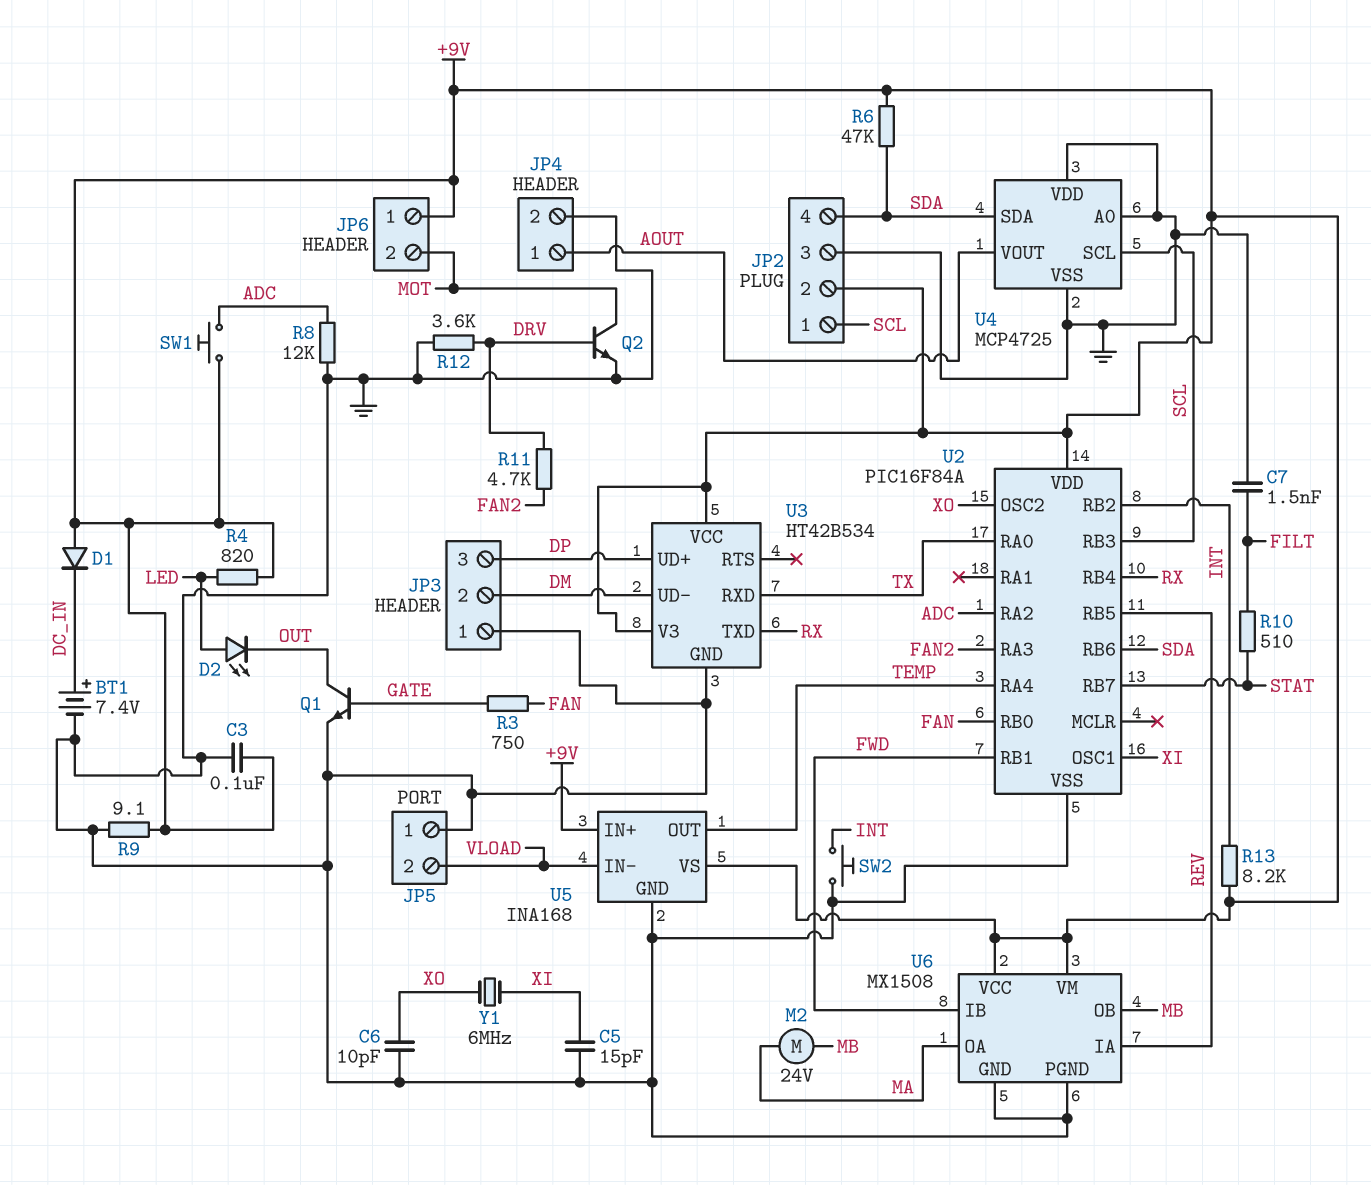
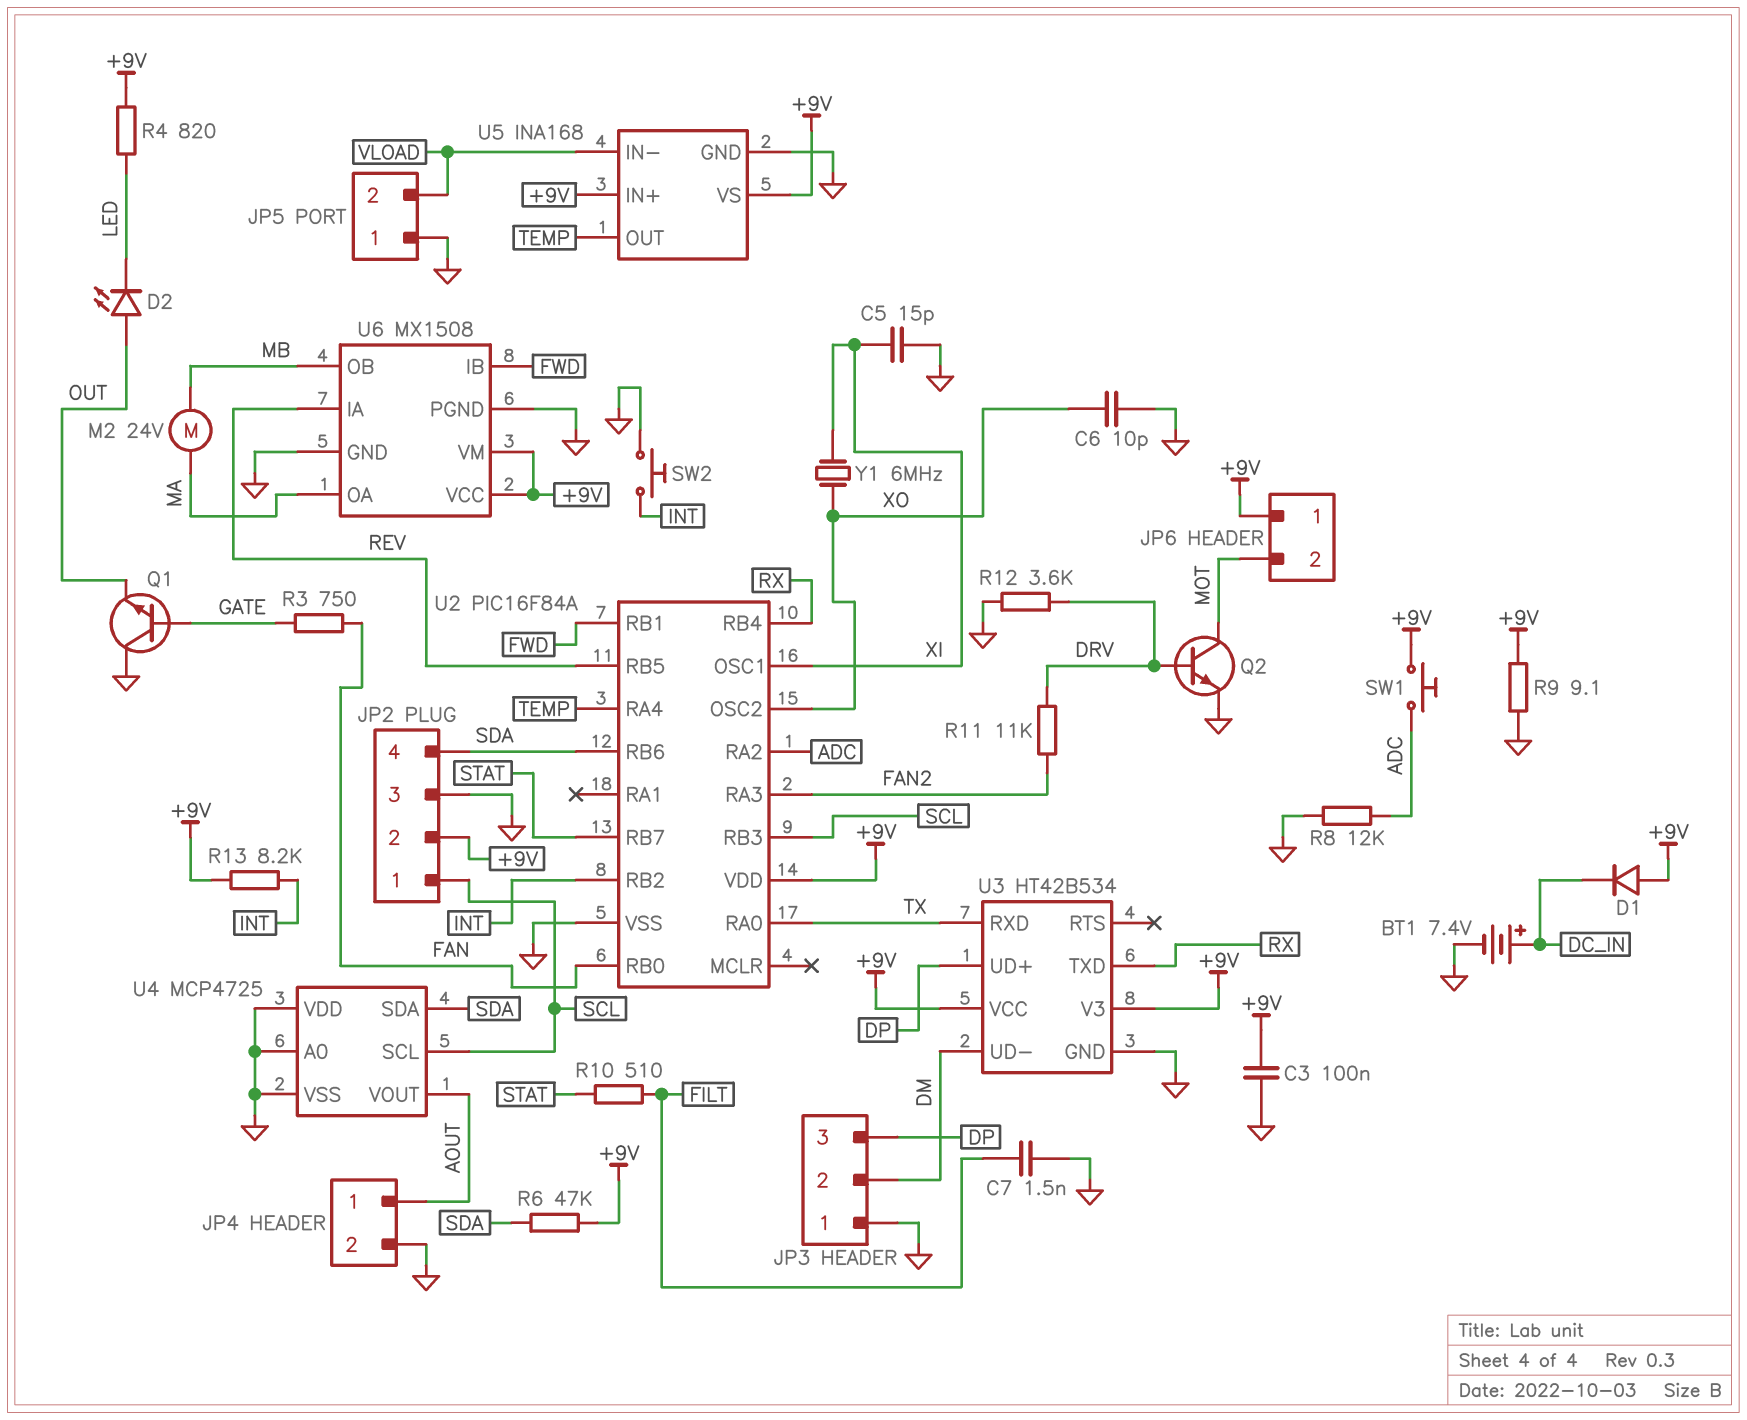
D2: LED (A LED, K OUT) -> LED (A OUT, K LED)
Q1: NPN (B GATE, C OUT, E GND) -> NPN (B GATE, C GND, E OUT)
R11: 4.7k (DRV, FAN2) -> 11k (DRV, FAN2)

